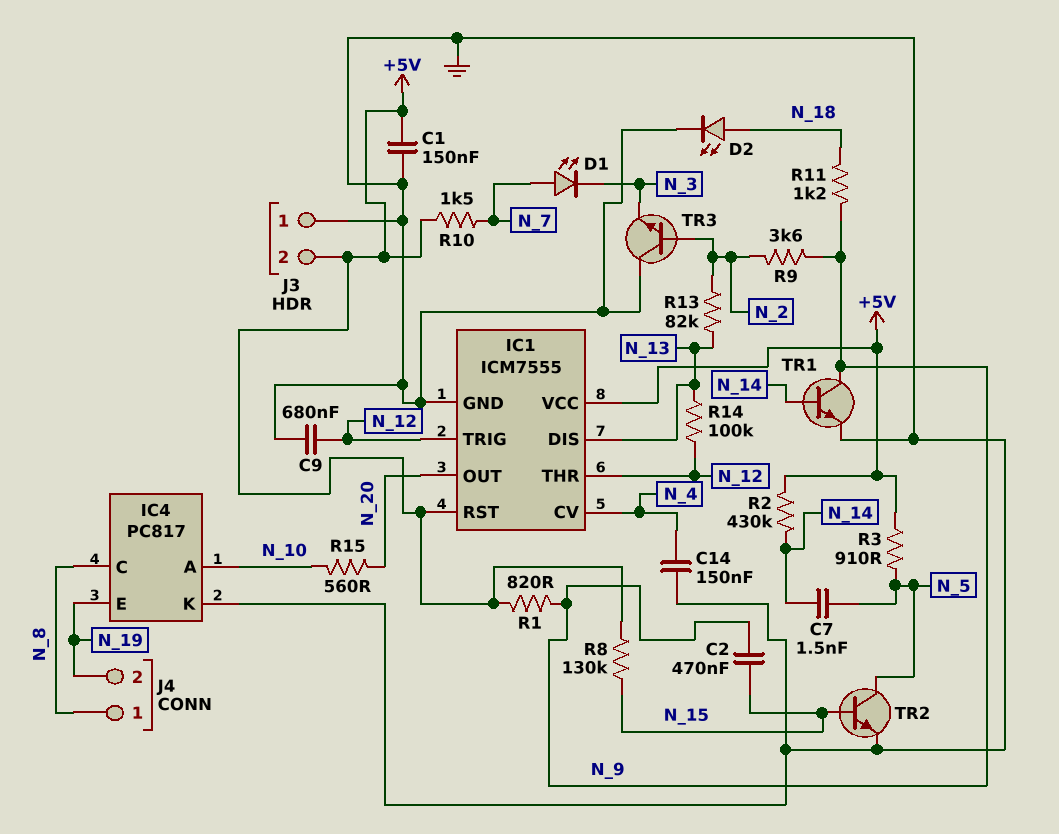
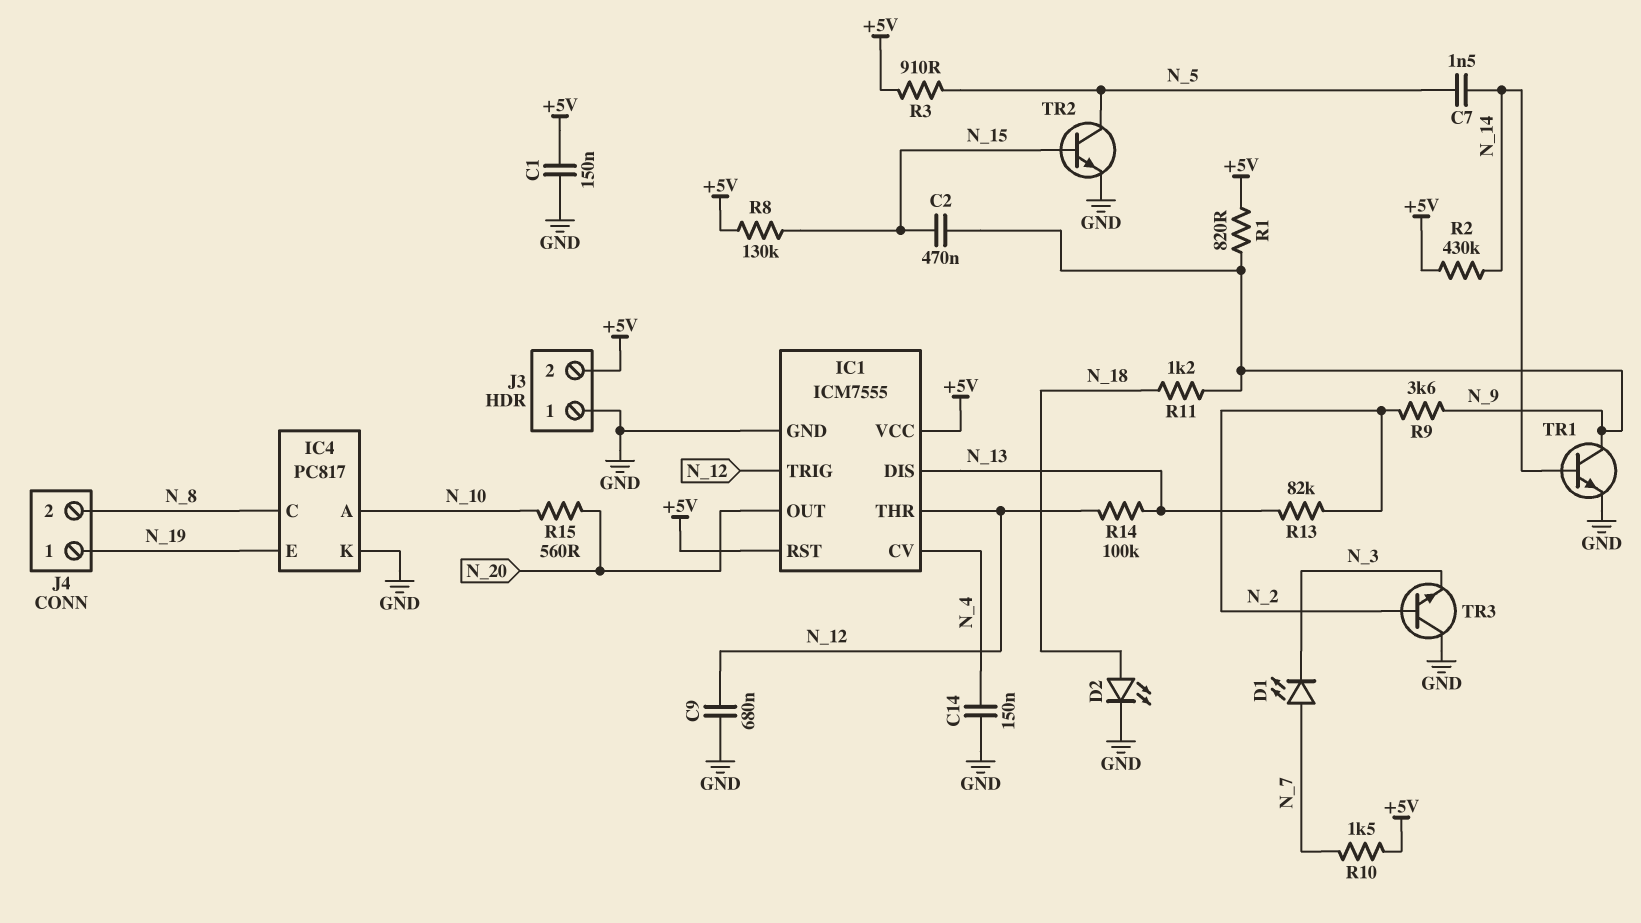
J4 pin 1: N_8 -> N_19
J4 pin 2: N_19 -> N_8

